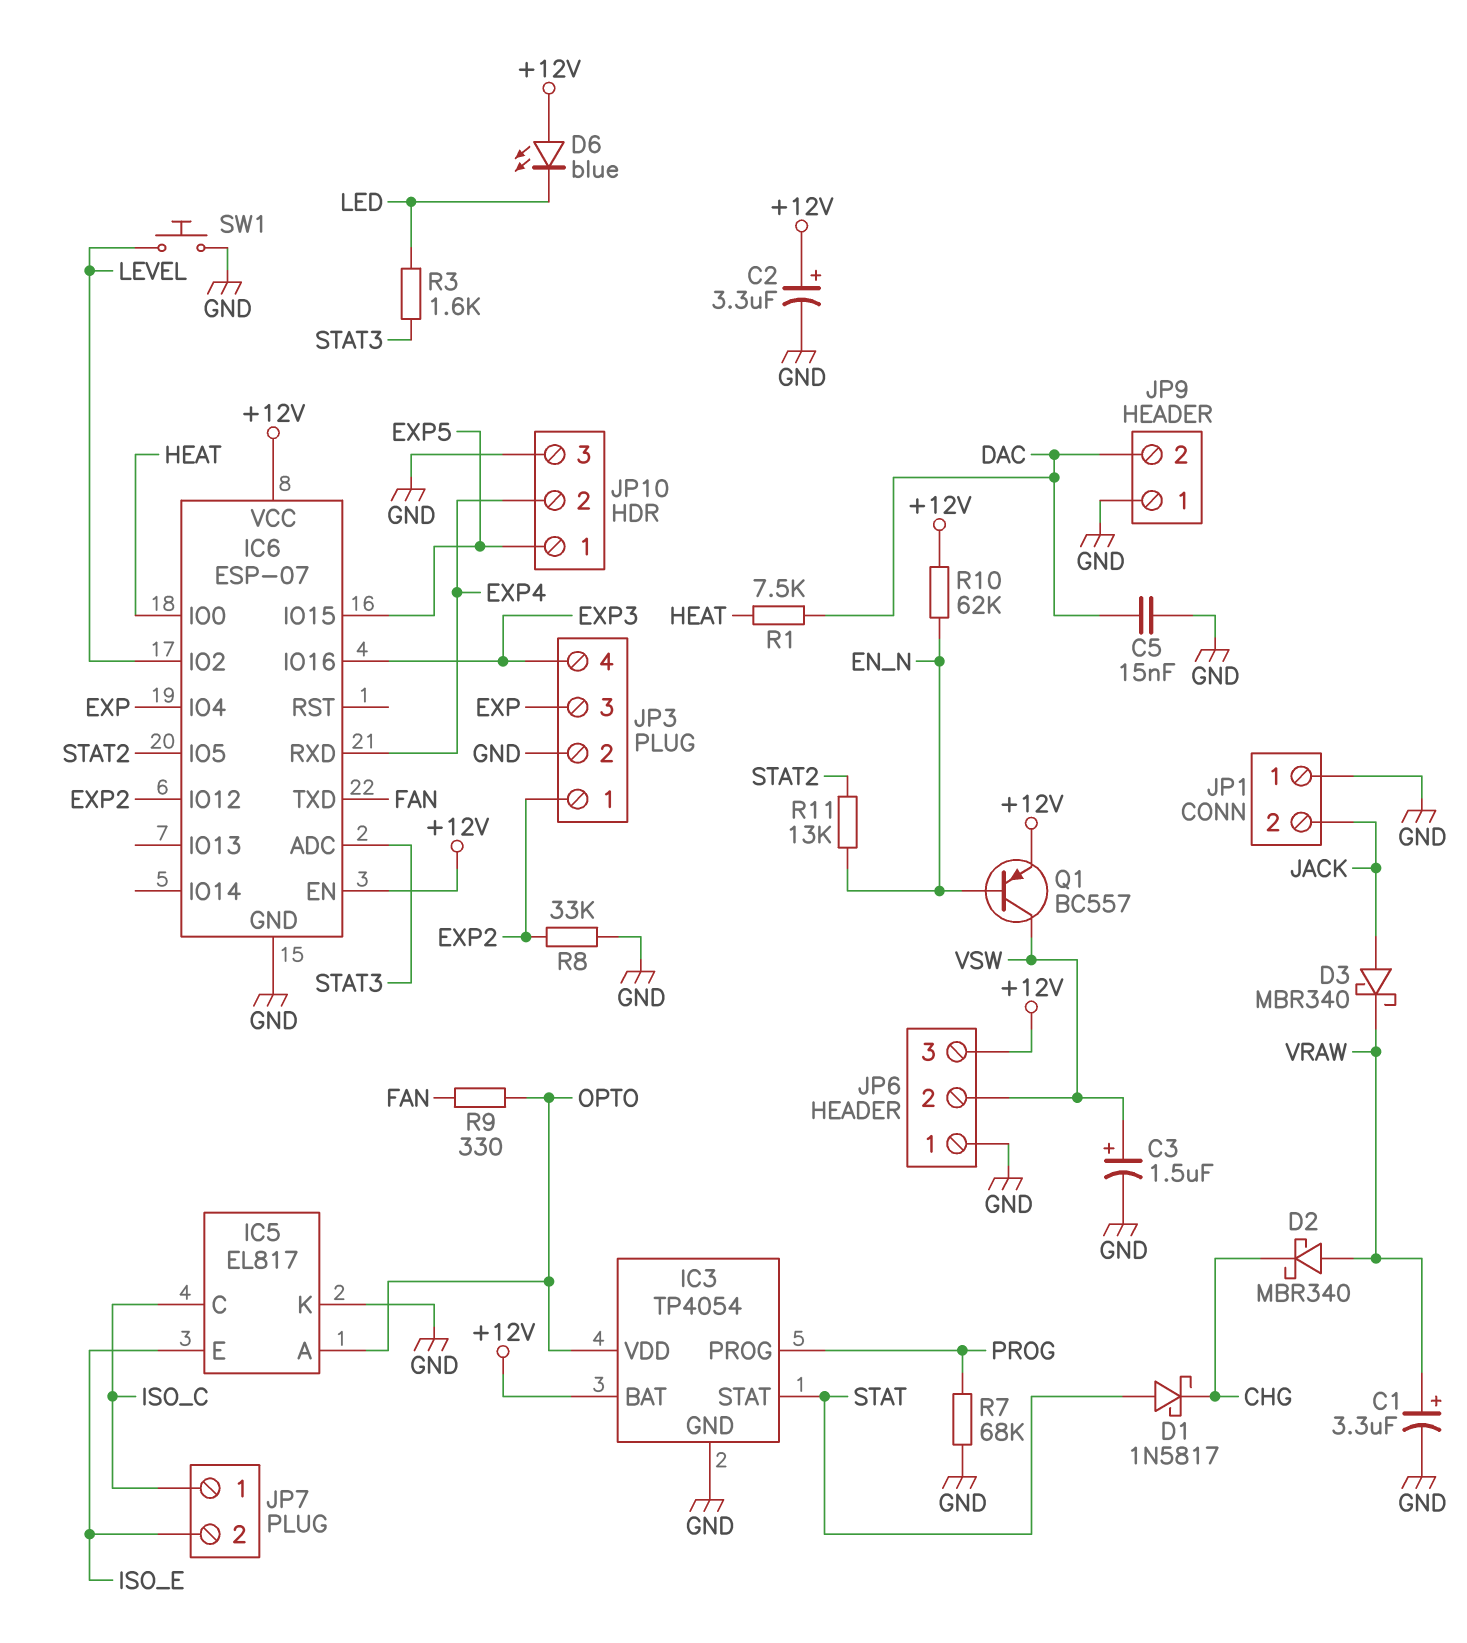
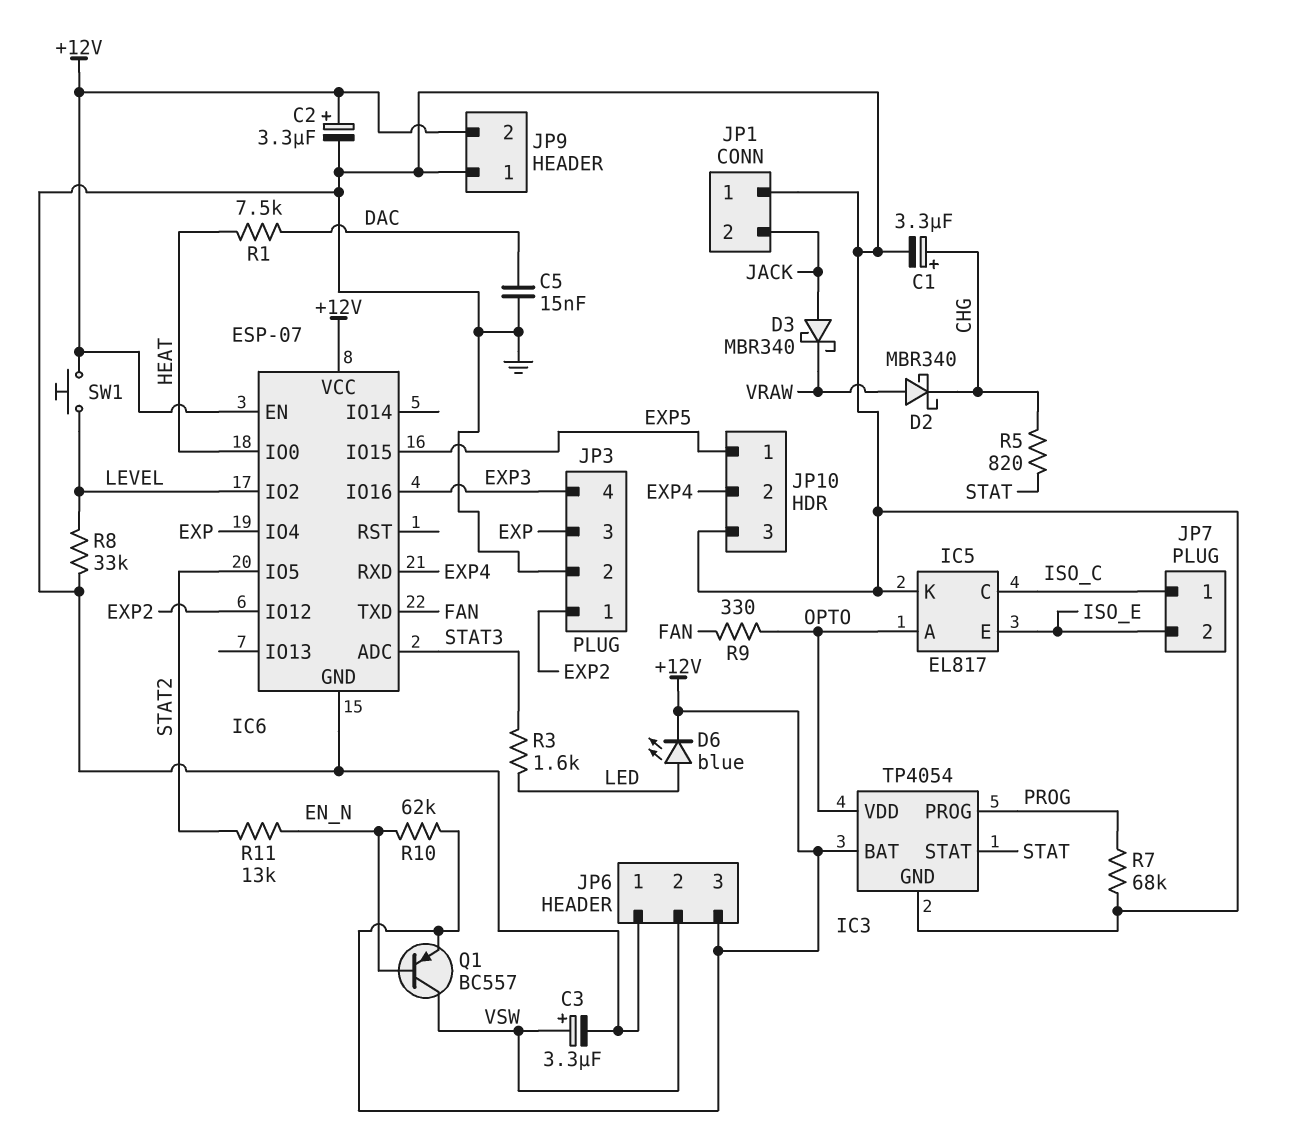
C1: 3.3uF (plus VRAW, minus GND) -> 3.3uF (plus CHG, minus GND)
C3: 1.5uF (plus VSW, minus GND) -> 3.3uF (plus VSW, minus GND)
D1: schottky 1N5817 (A STAT, K CHG) -> none
D6: LED blue (A +12V, K LED) -> LED blue (A LED, K +12V)
JP9 pin 2: DAC -> +12V
R5: none -> 820 (CHG, STAT)
R8: 33k (EXP2, GND) -> 33k (GND, LEVEL)
SW1: button (GND, LEVEL) -> button (+12V, LEVEL)

